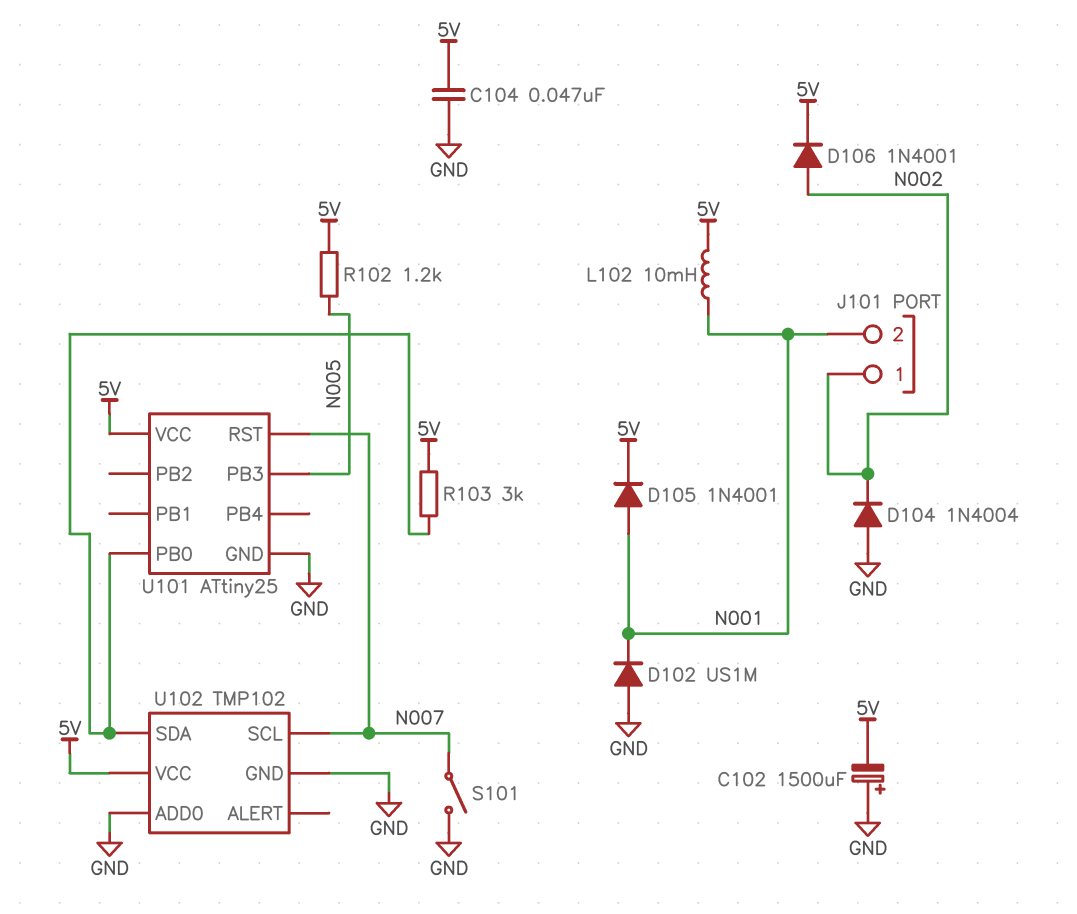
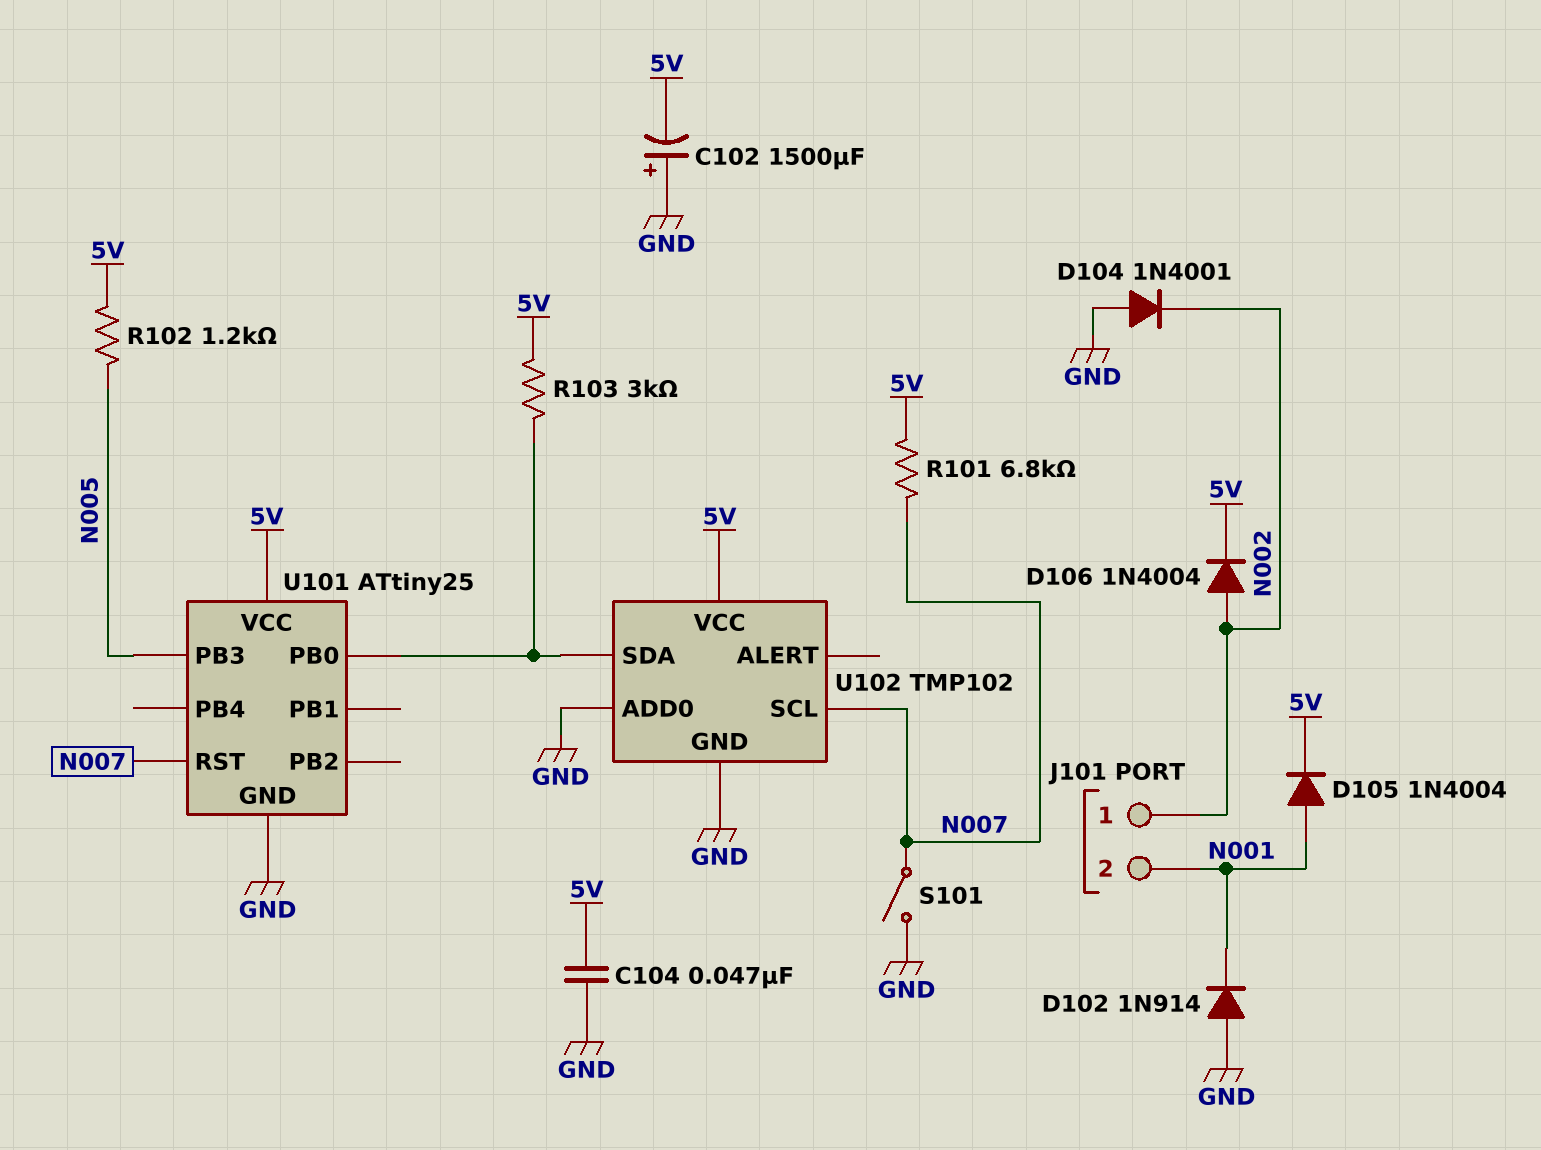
D102: diode US1M (A GND, K N001) -> diode 1N914 (A GND, K N001)
D104: diode 1N4004 (A GND, K N002) -> diode 1N4001 (A GND, K N002)
D105: diode 1N4001 (A N001, K 5V) -> diode 1N4004 (A N001, K 5V)
D106: diode 1N4001 (A N002, K 5V) -> diode 1N4004 (A N002, K 5V)
L102: 10mH (5V, N001) -> none
R101: none -> 6.8k (5V, N007)

